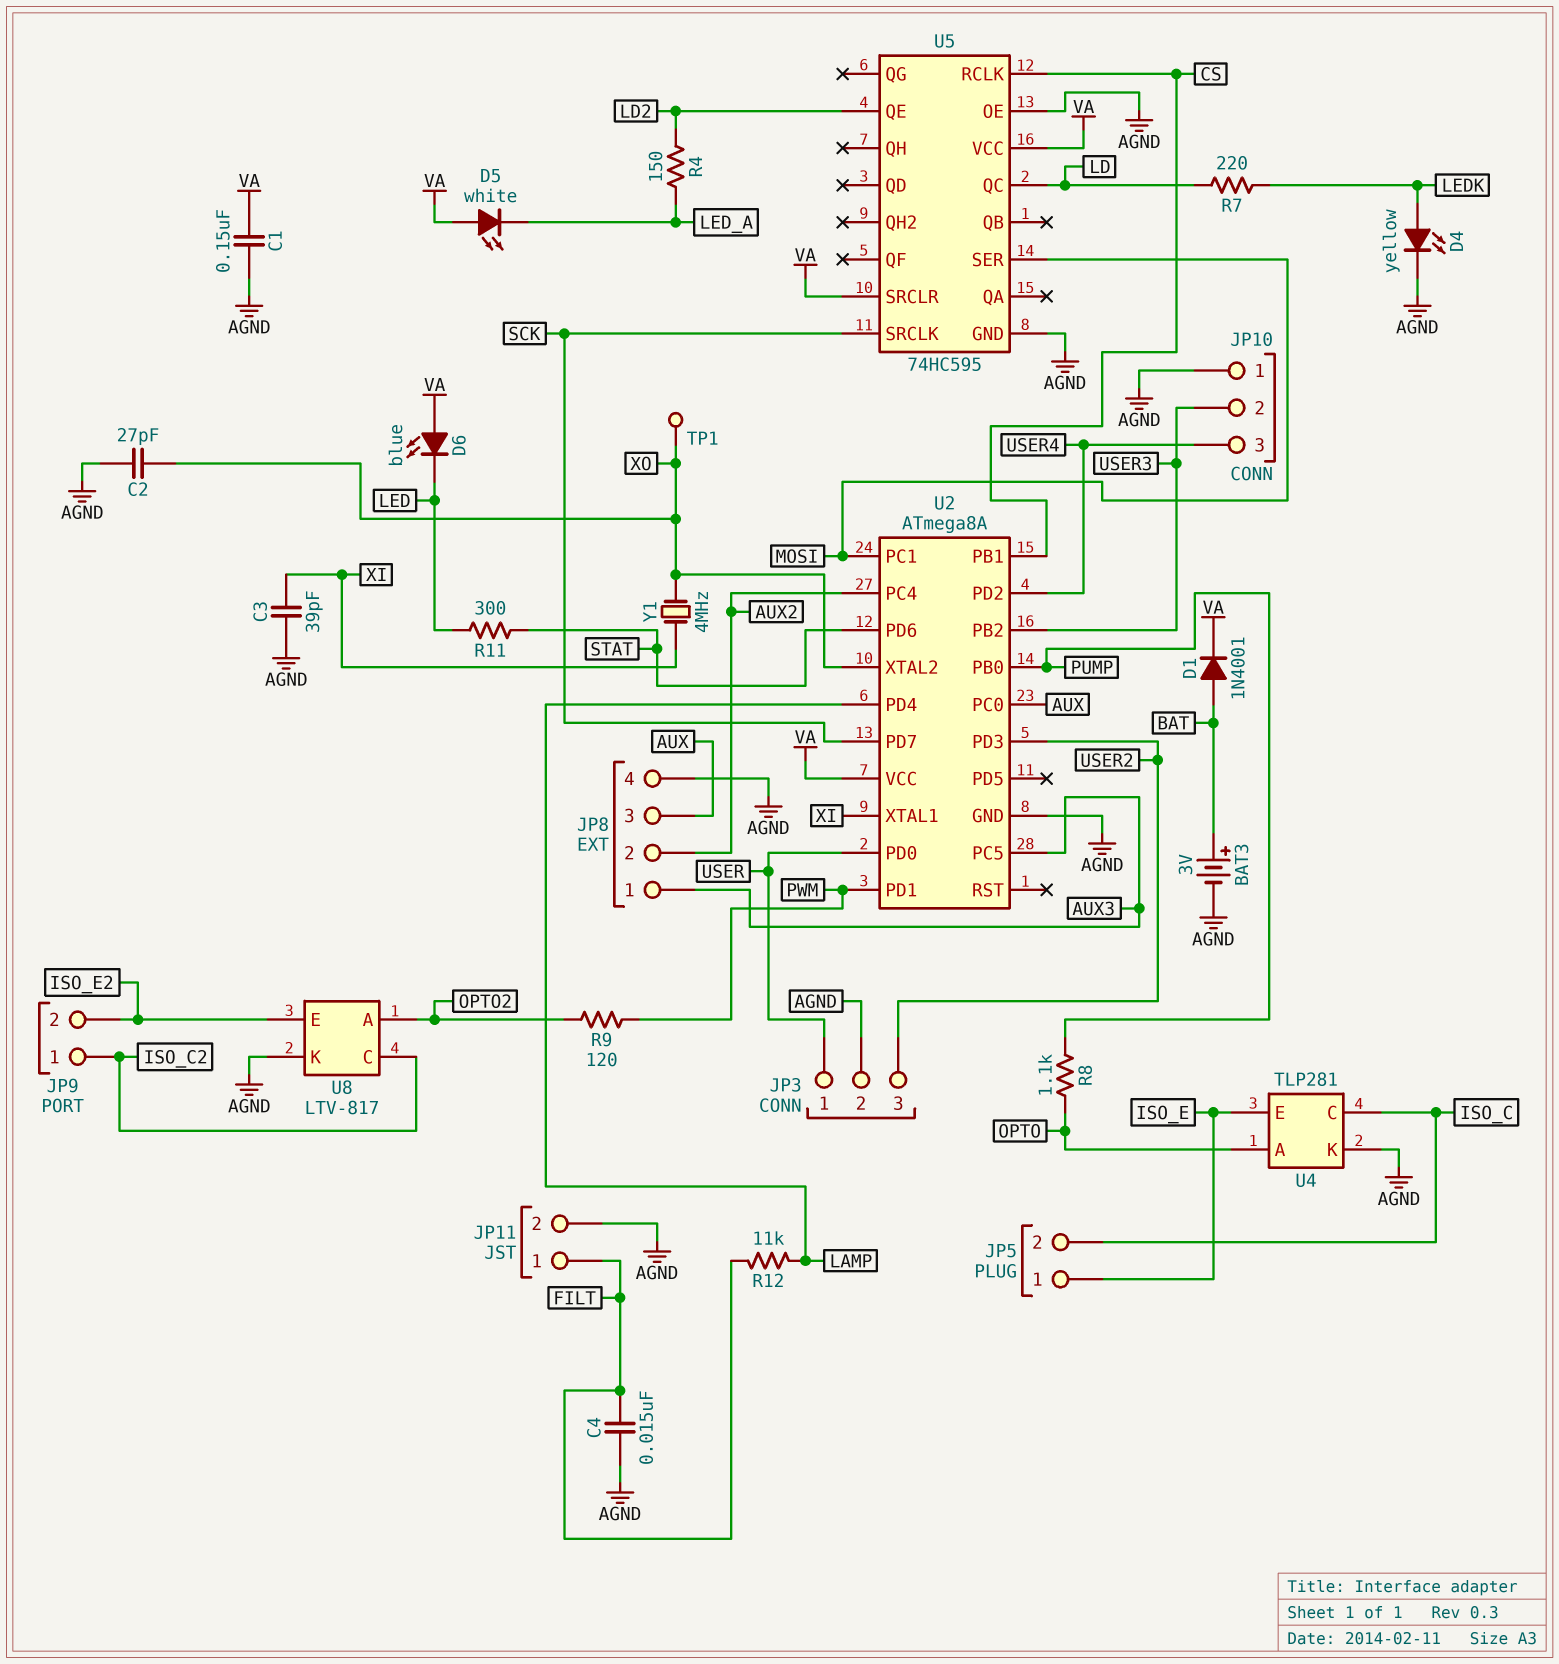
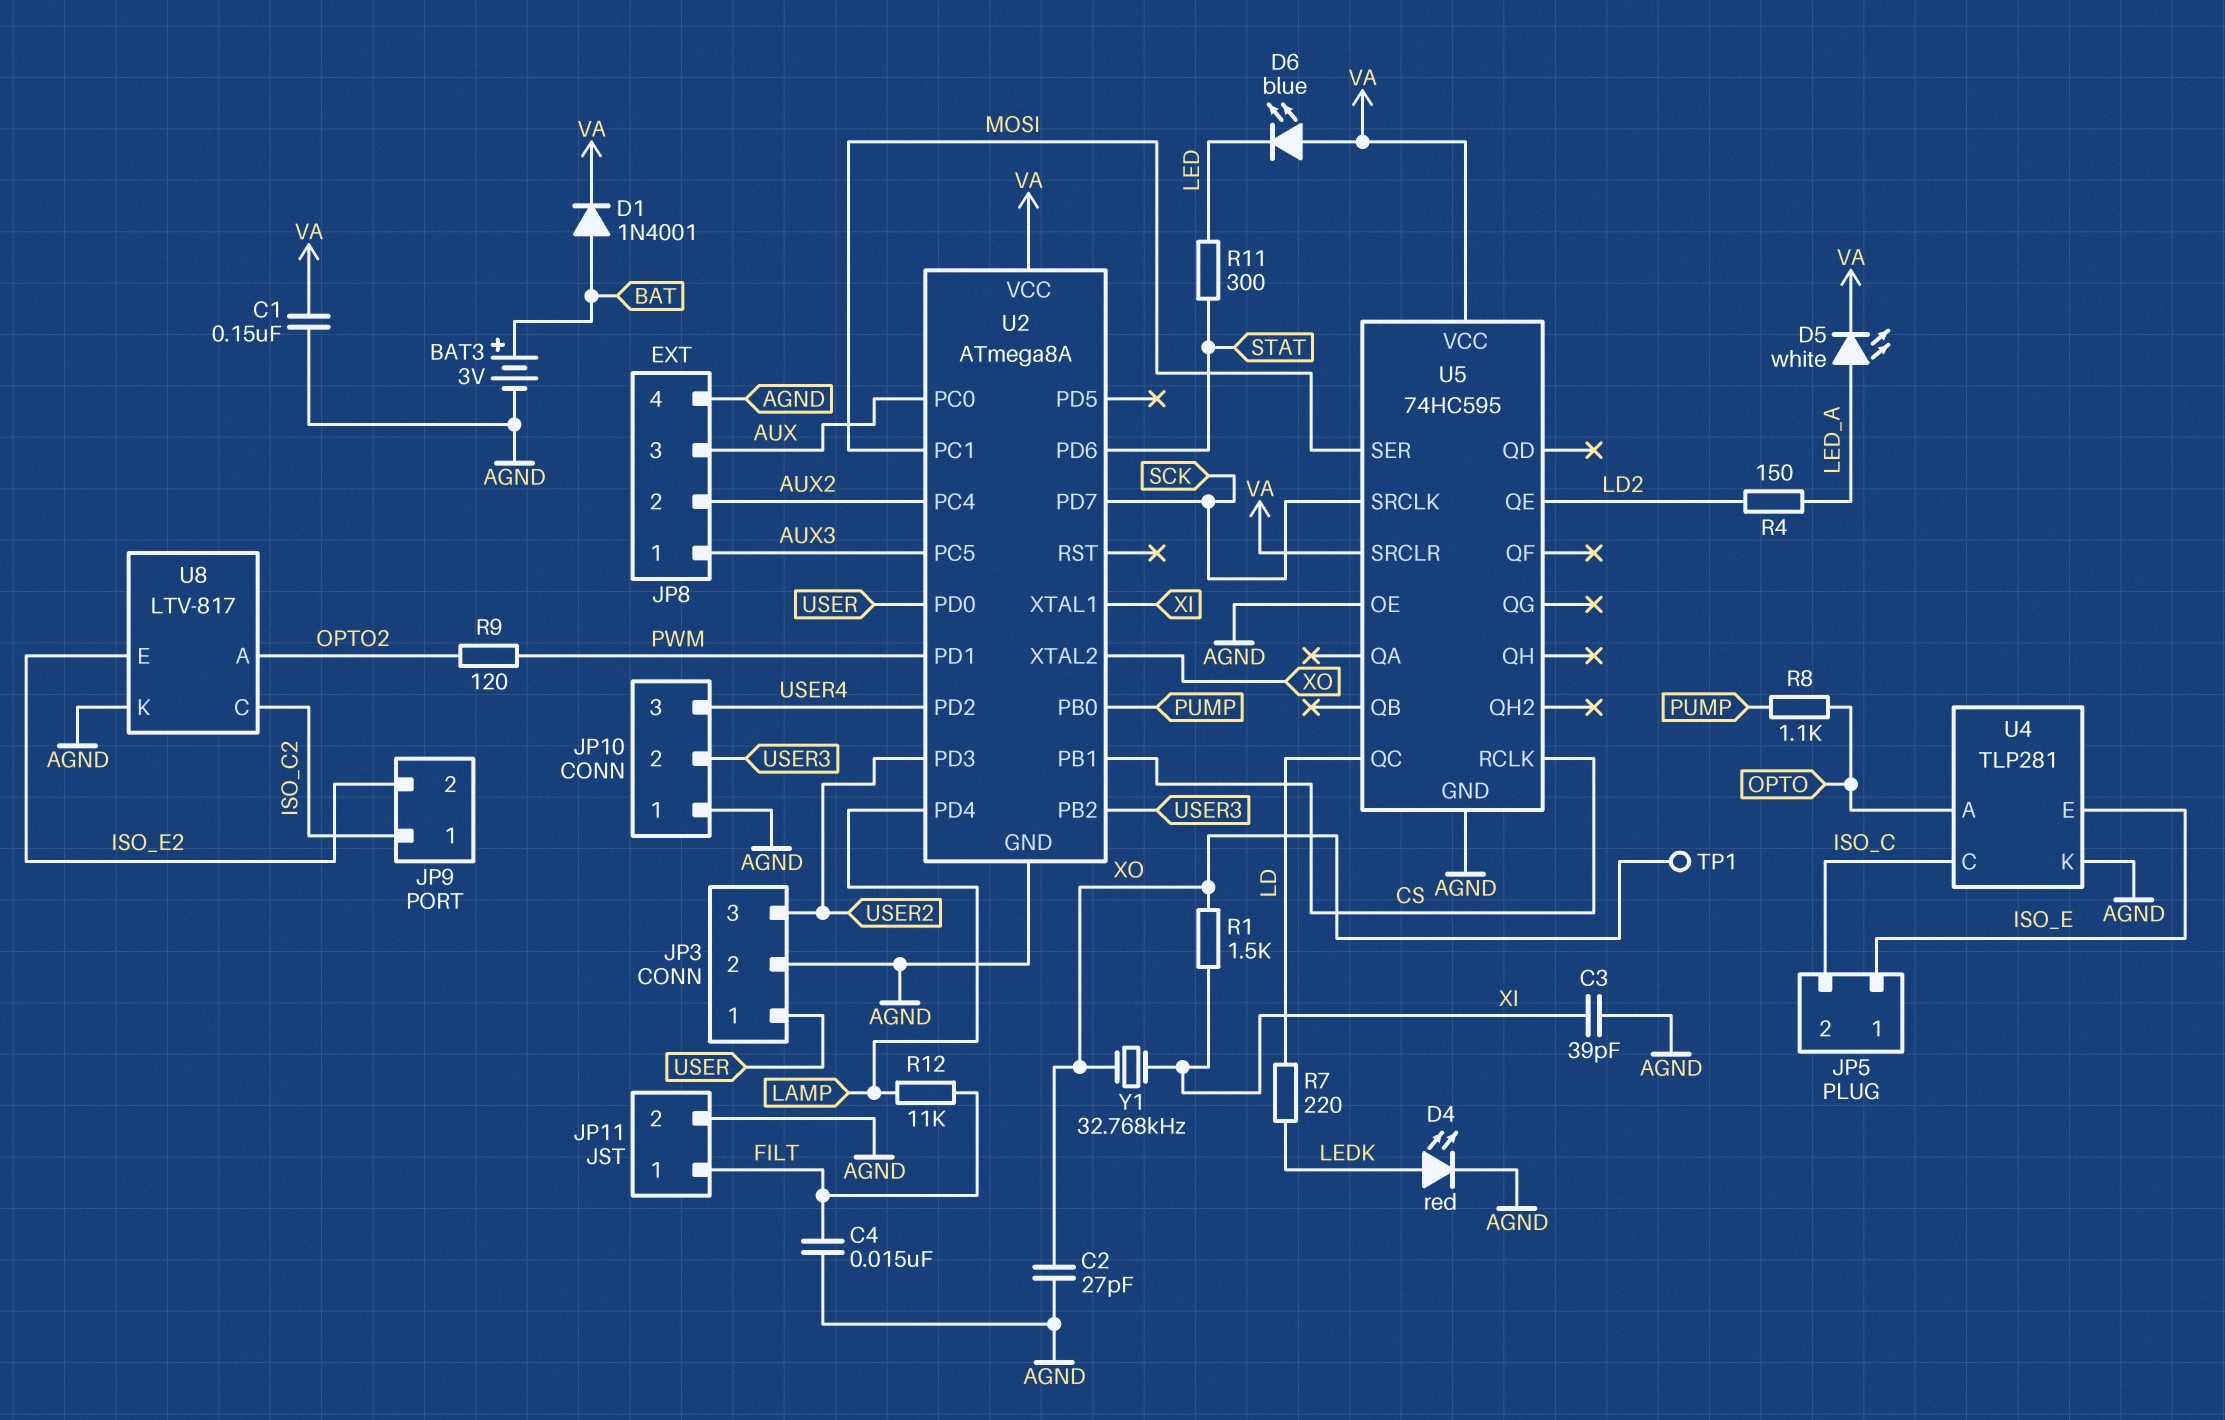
D4: LED yellow (A LEDK, K AGND) -> LED red (A LEDK, K AGND)
D5: LED white (A VA, K LED_A) -> LED white (A LED_A, K VA)
R1: none -> 1.5k (XI, XO)
Y1: 4MHz (XI, XO) -> 32.768kHz (XI, XO)

